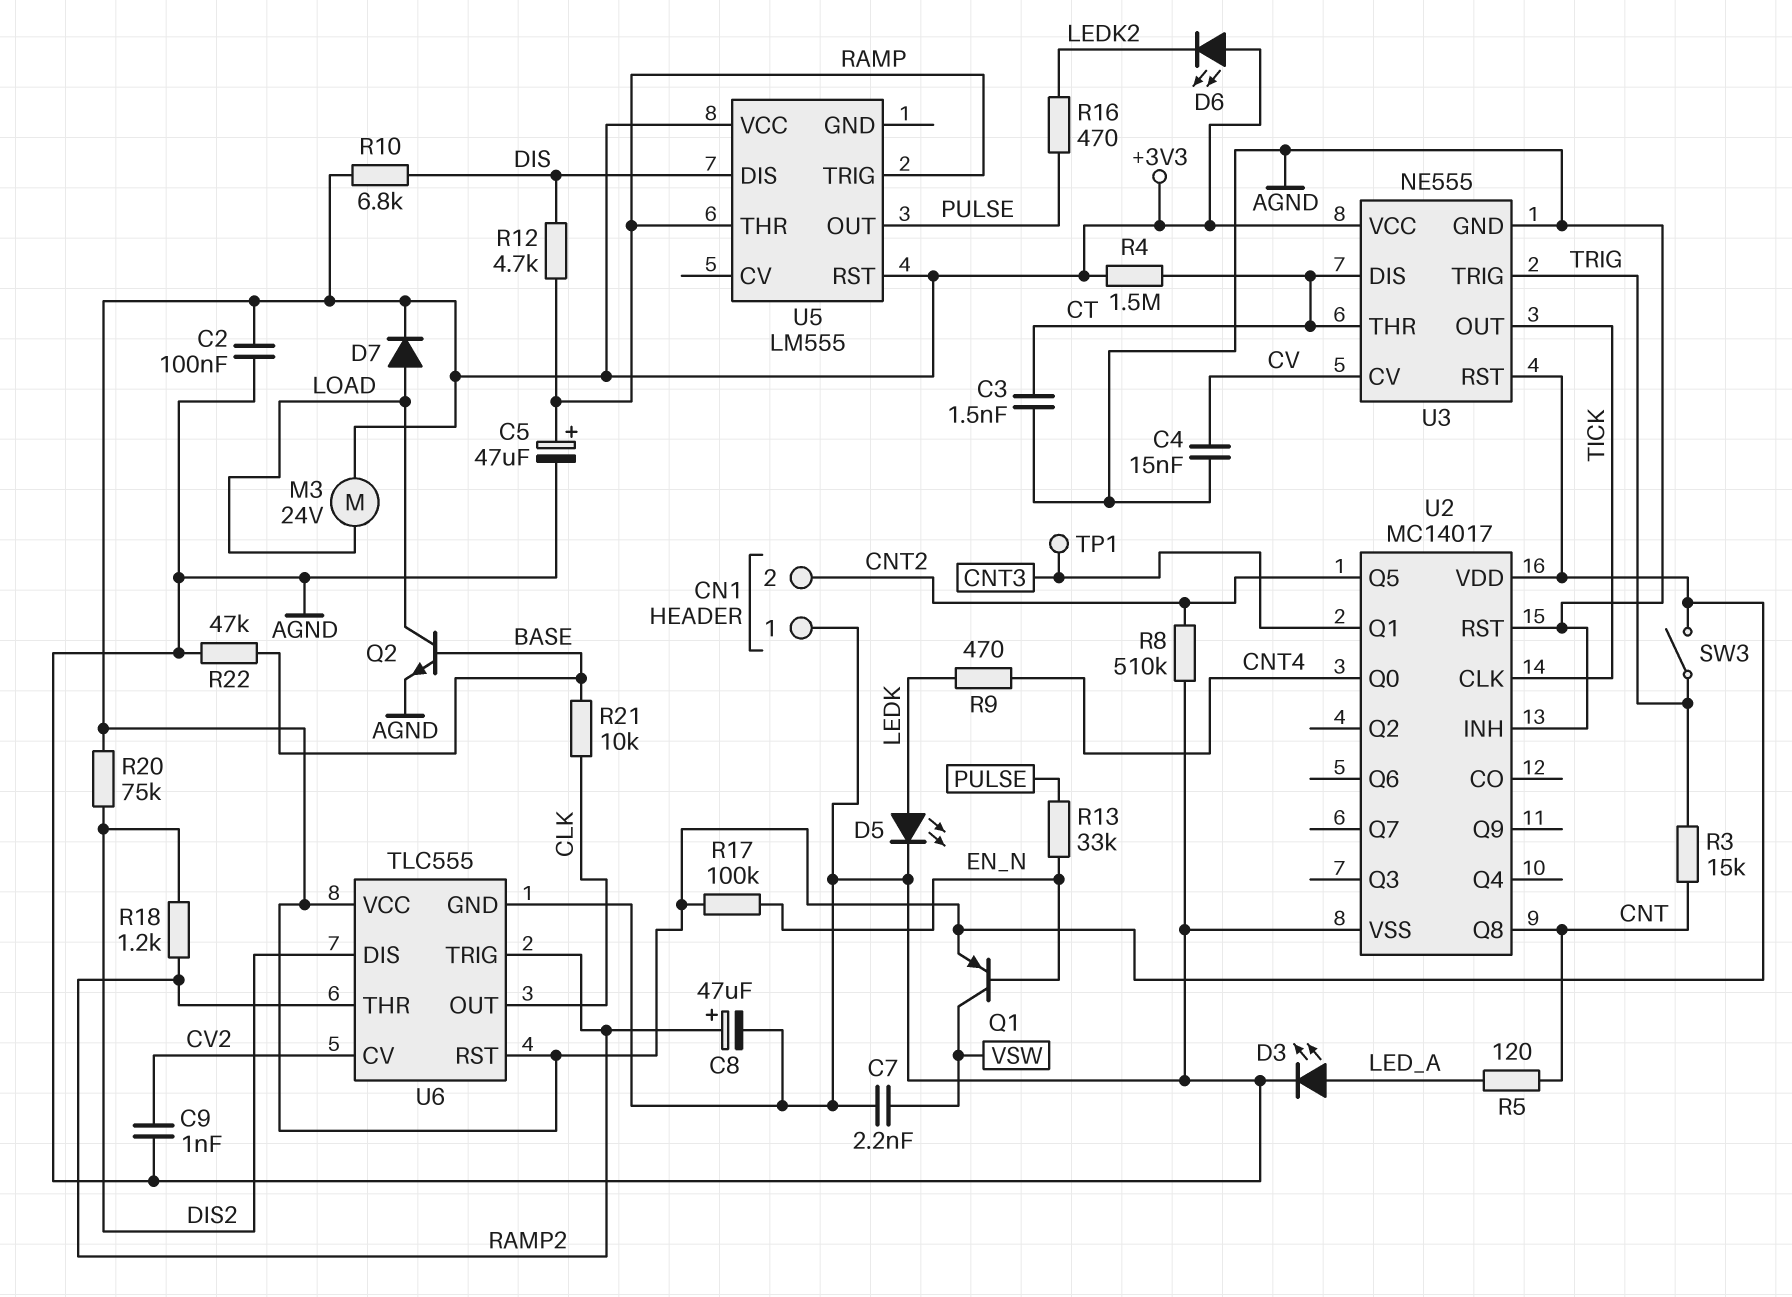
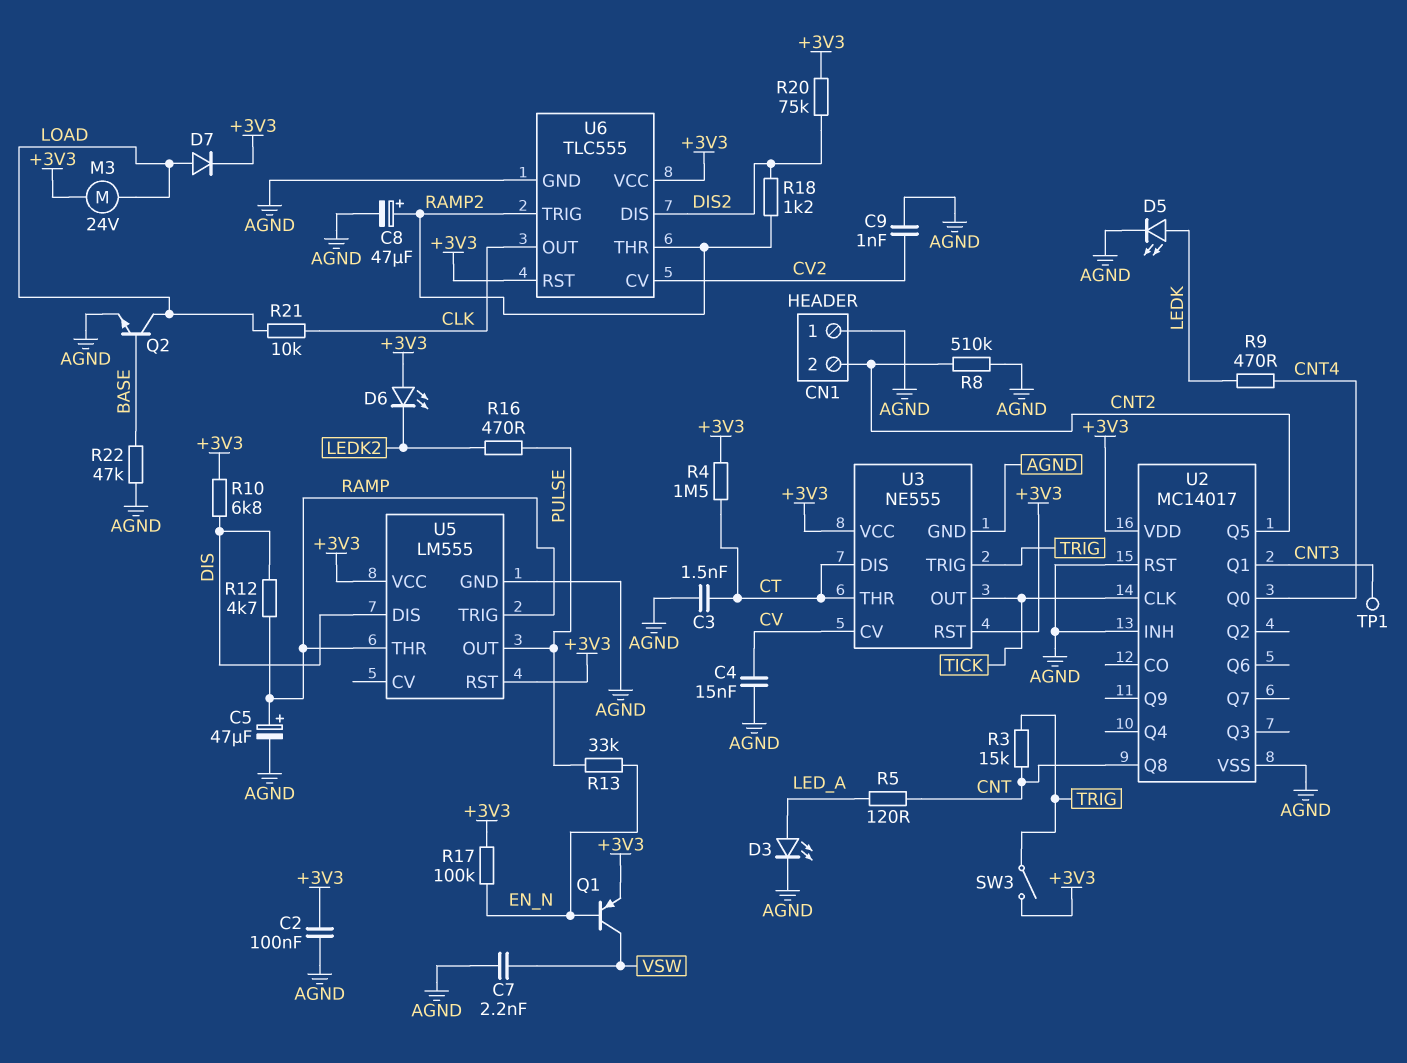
R21: 10k (BASE, CLK) -> 10k (CLK, LOAD)
U5 pin GND: none -> AGND

